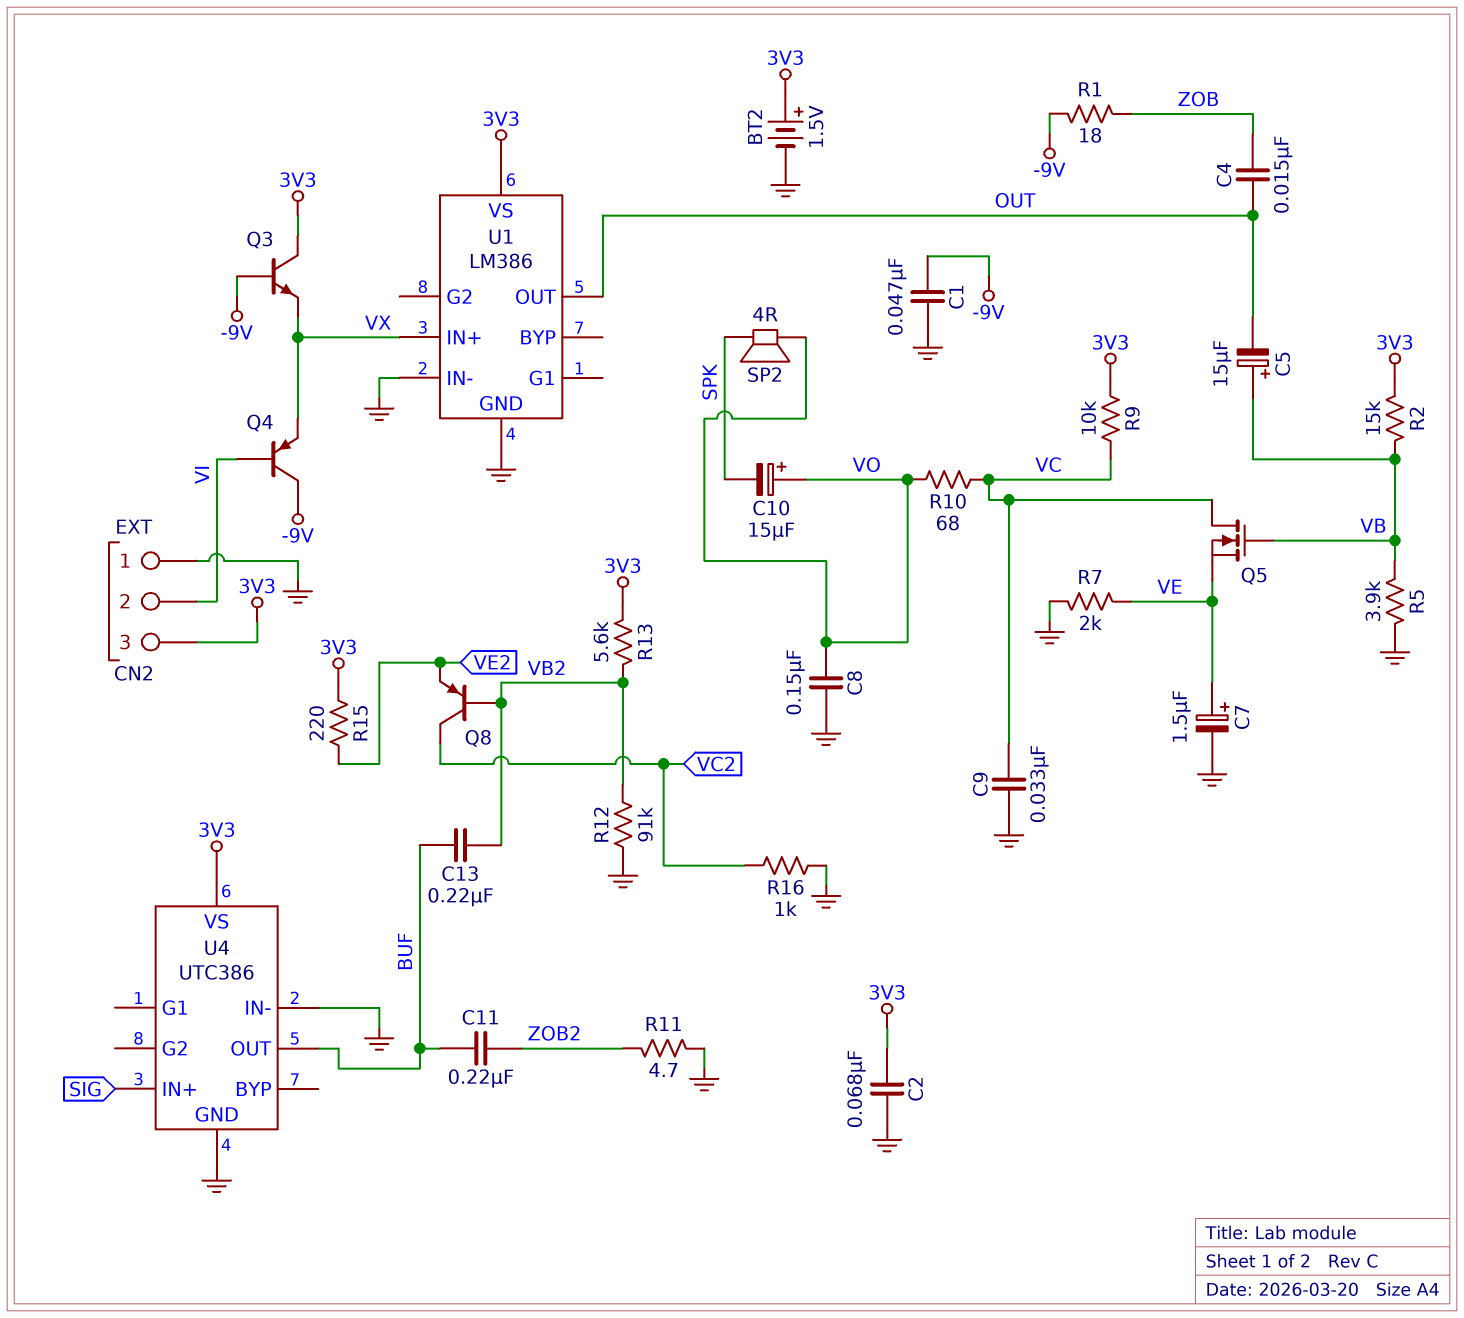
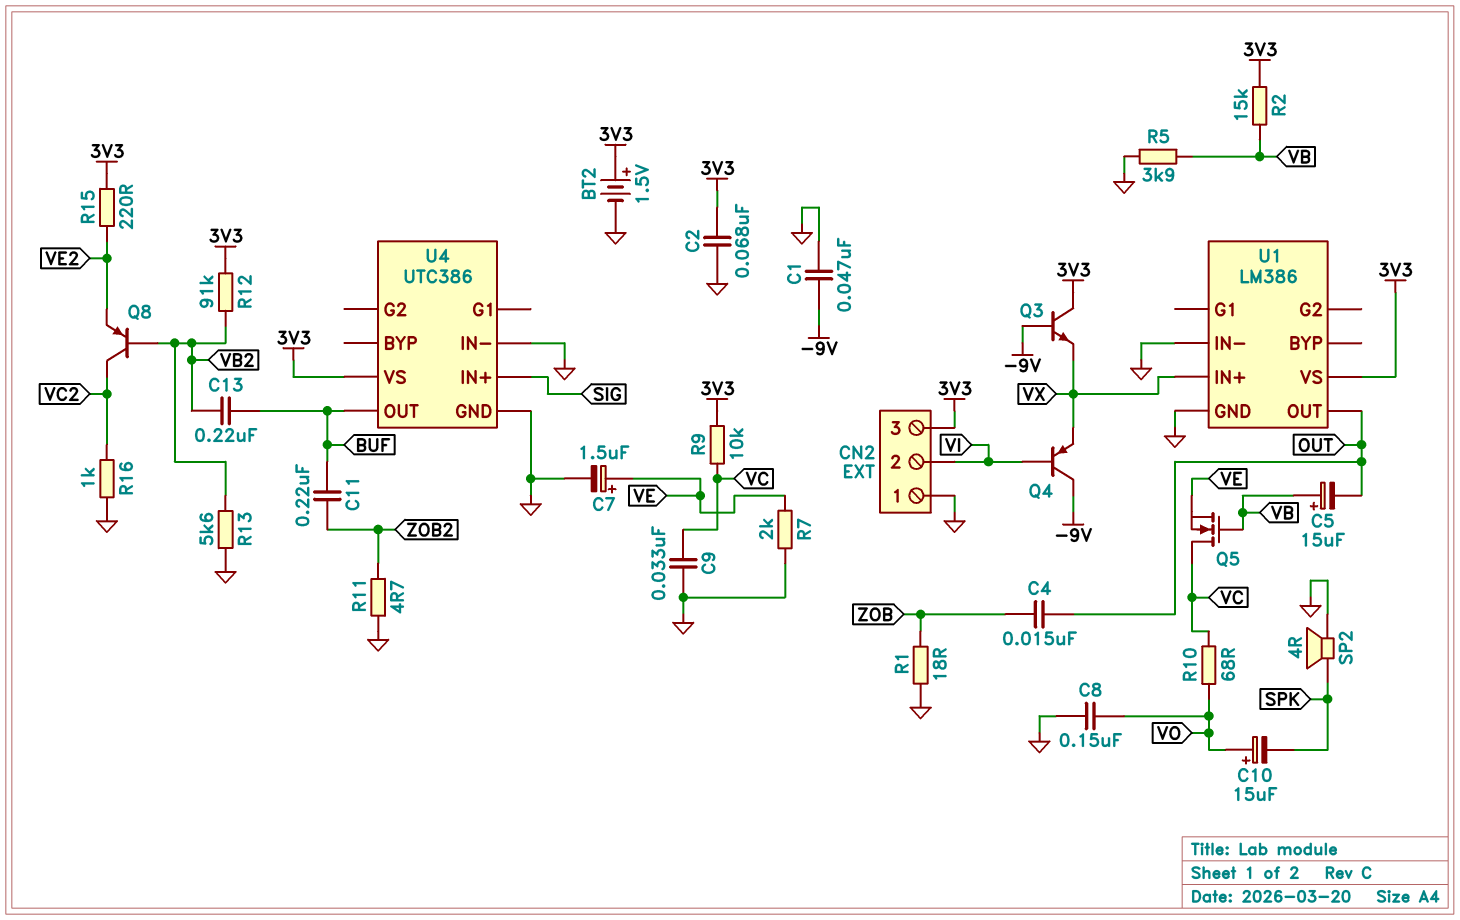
R1: 18 (-9V, ZOB) -> 18 (GND, ZOB)
R12: 91k (GND, VB2) -> 91k (3V3, VB2)
R13: 5.6k (3V3, VB2) -> 5.6k (GND, VB2)
SP2: speaker 4R (SPK, VO) -> speaker 4R (GND, SPK)

